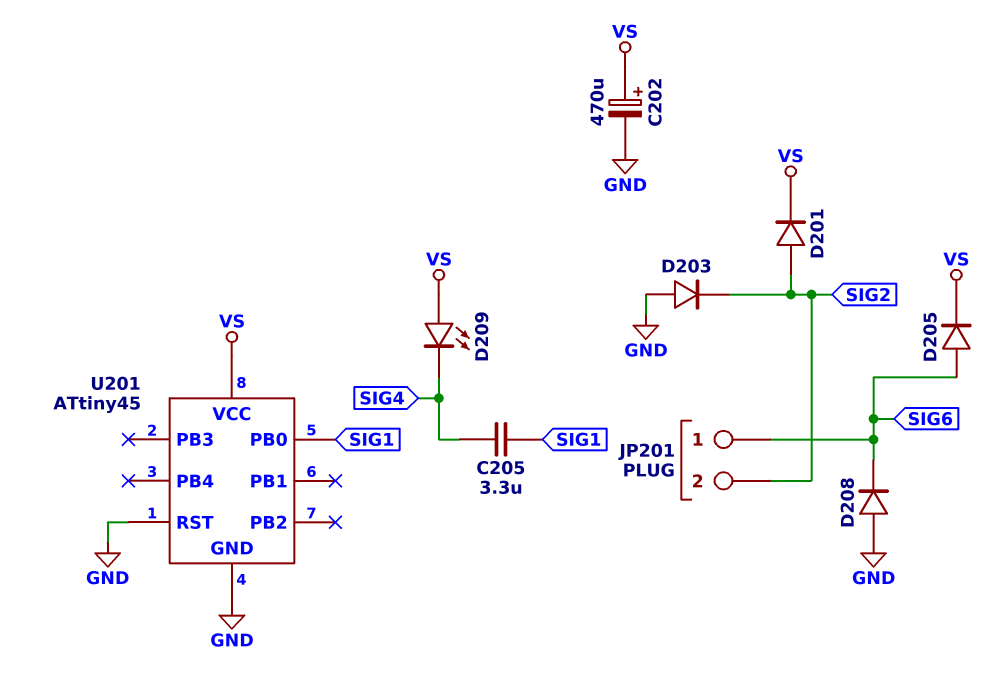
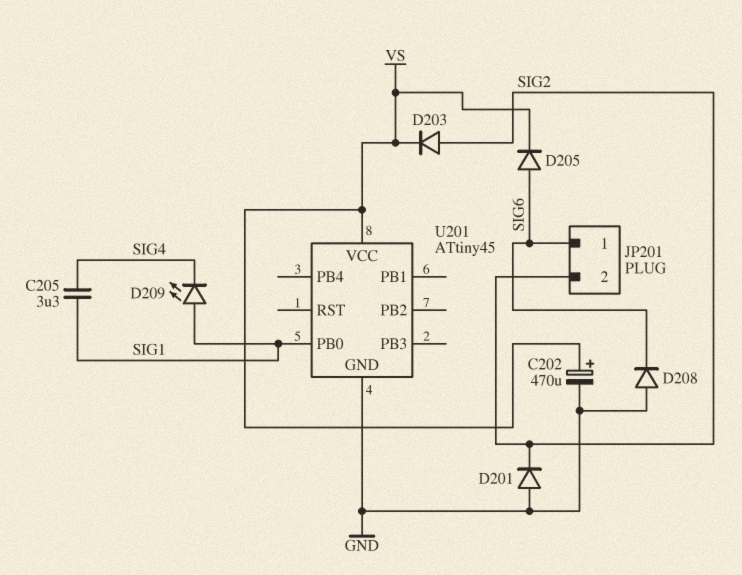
D201: diode (A SIG2, K VS) -> diode (A GND, K SIG2)
D203: diode (A GND, K SIG2) -> diode (A SIG2, K VS)
D209: LED (A VS, K SIG4) -> LED (A SIG1, K SIG4)
U201 pin RST: GND -> none

